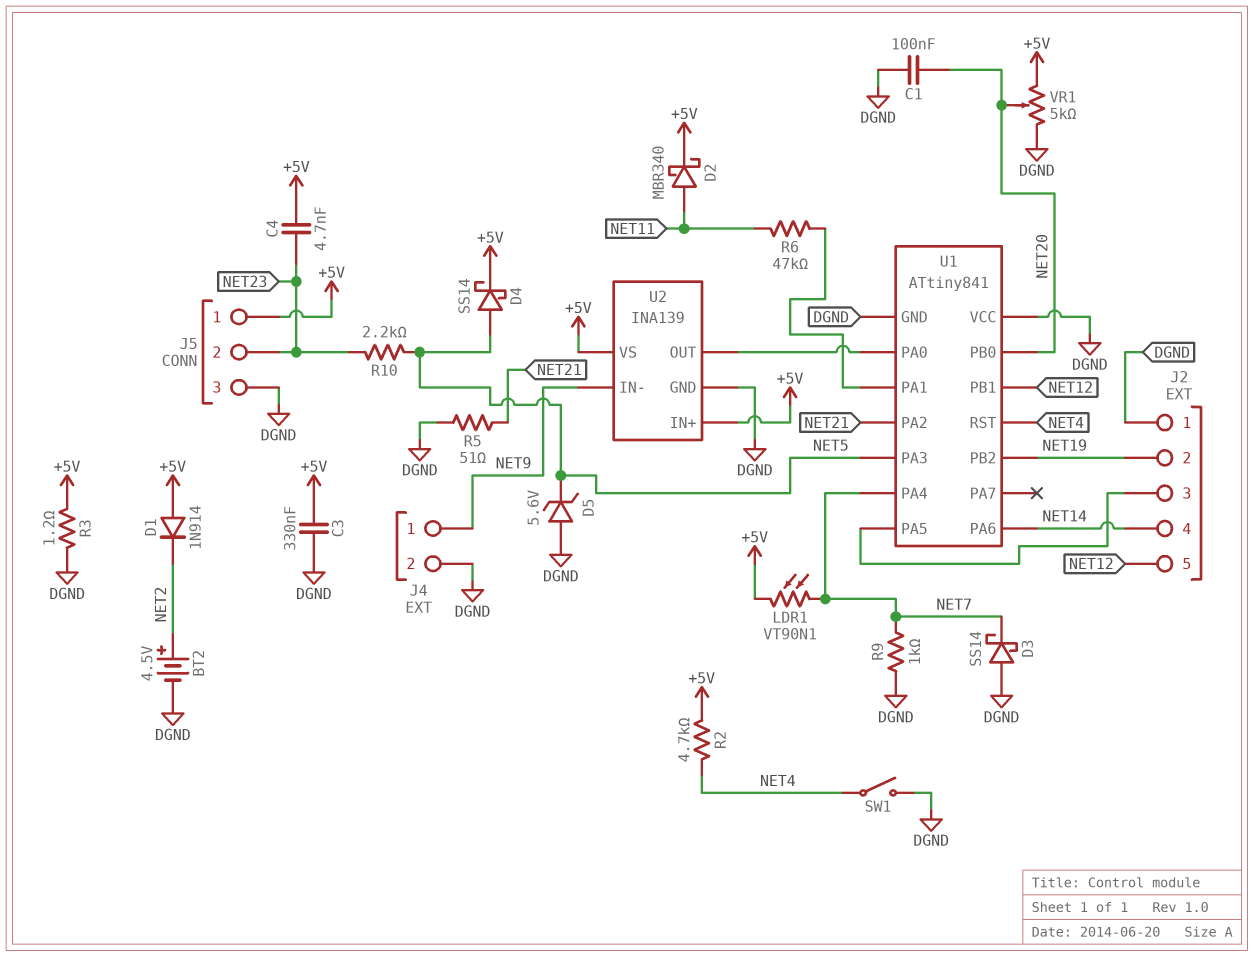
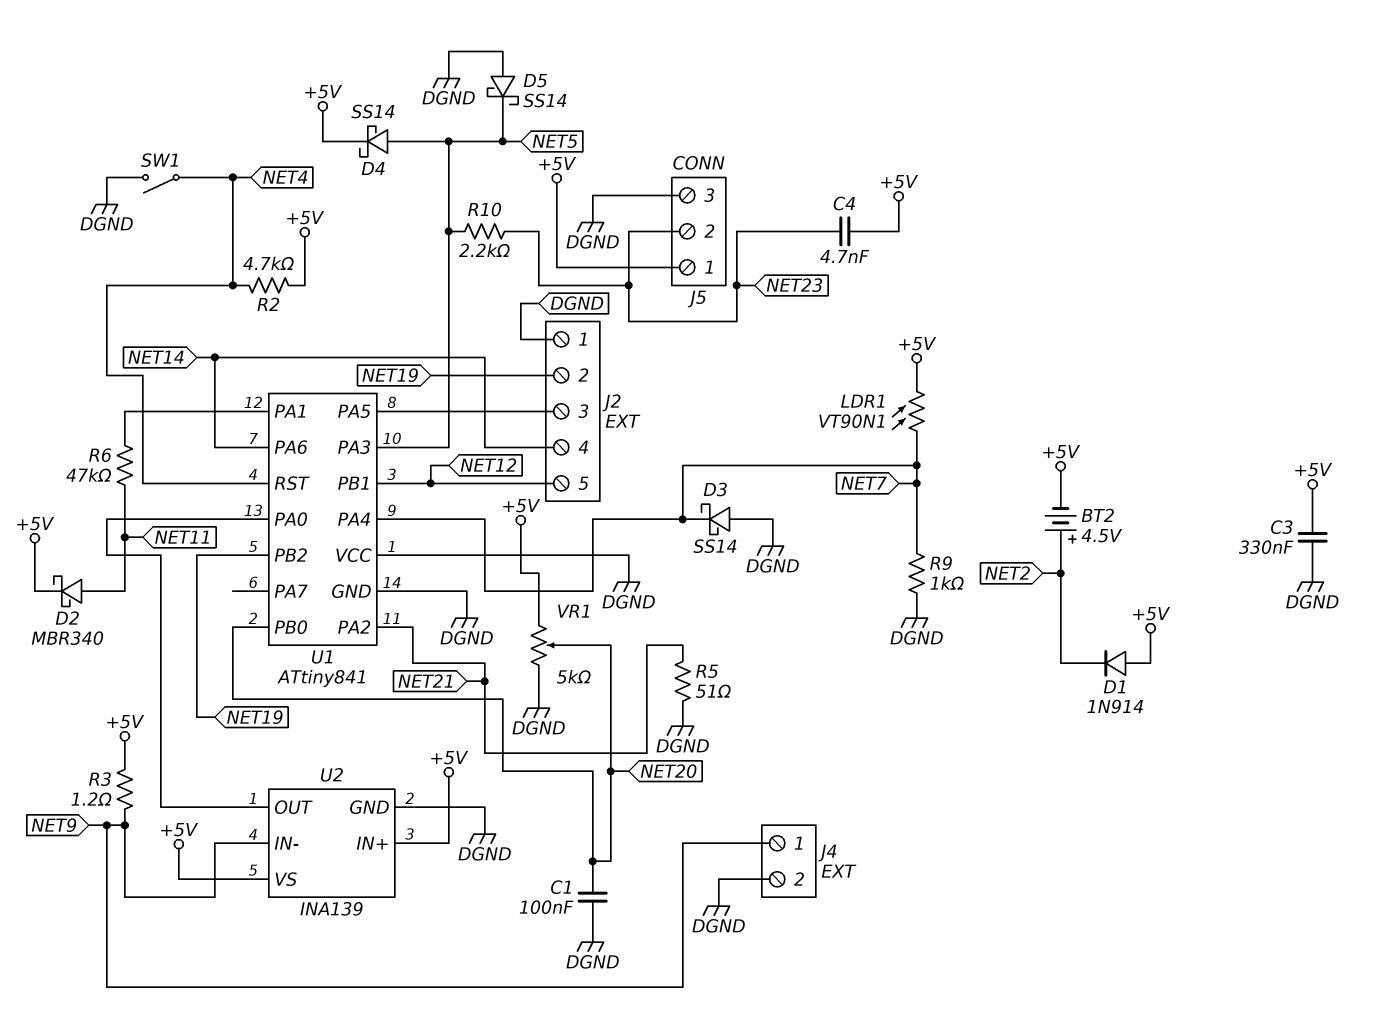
BT2: 4.5V (plus NET2, minus DGND) -> 4.5V (plus NET2, minus +5V)
D5: zener 5.6V (A DGND, K NET5) -> schottky SS14 (A DGND, K NET5)
R3: 1.2 (+5V, DGND) -> 1.2 (+5V, NET9)

